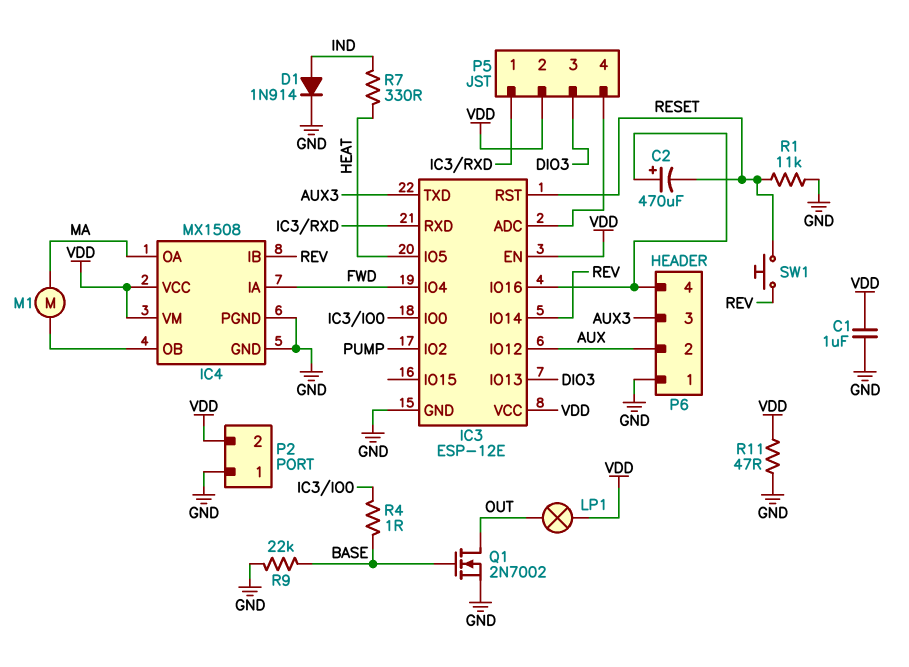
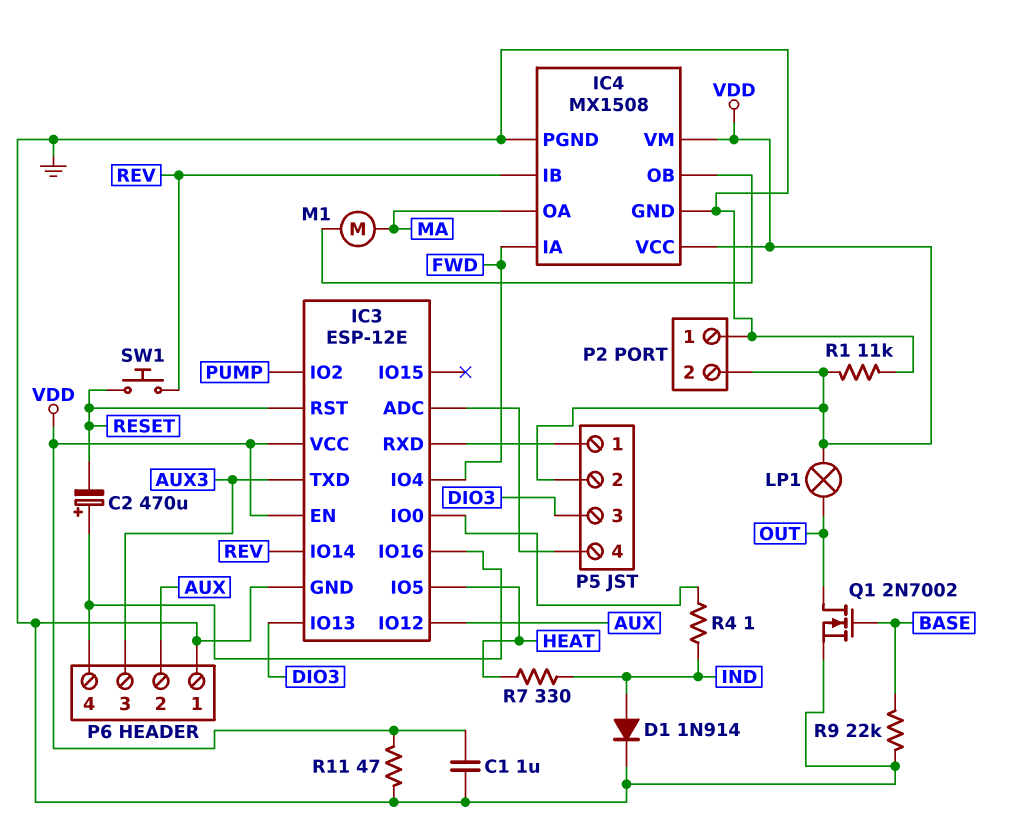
R1: 11k (GND, RESET) -> 11k (GND, VDD)
R4: 1 (BASE, IC3/IO0) -> 1 (IC3/IO0, IND)

